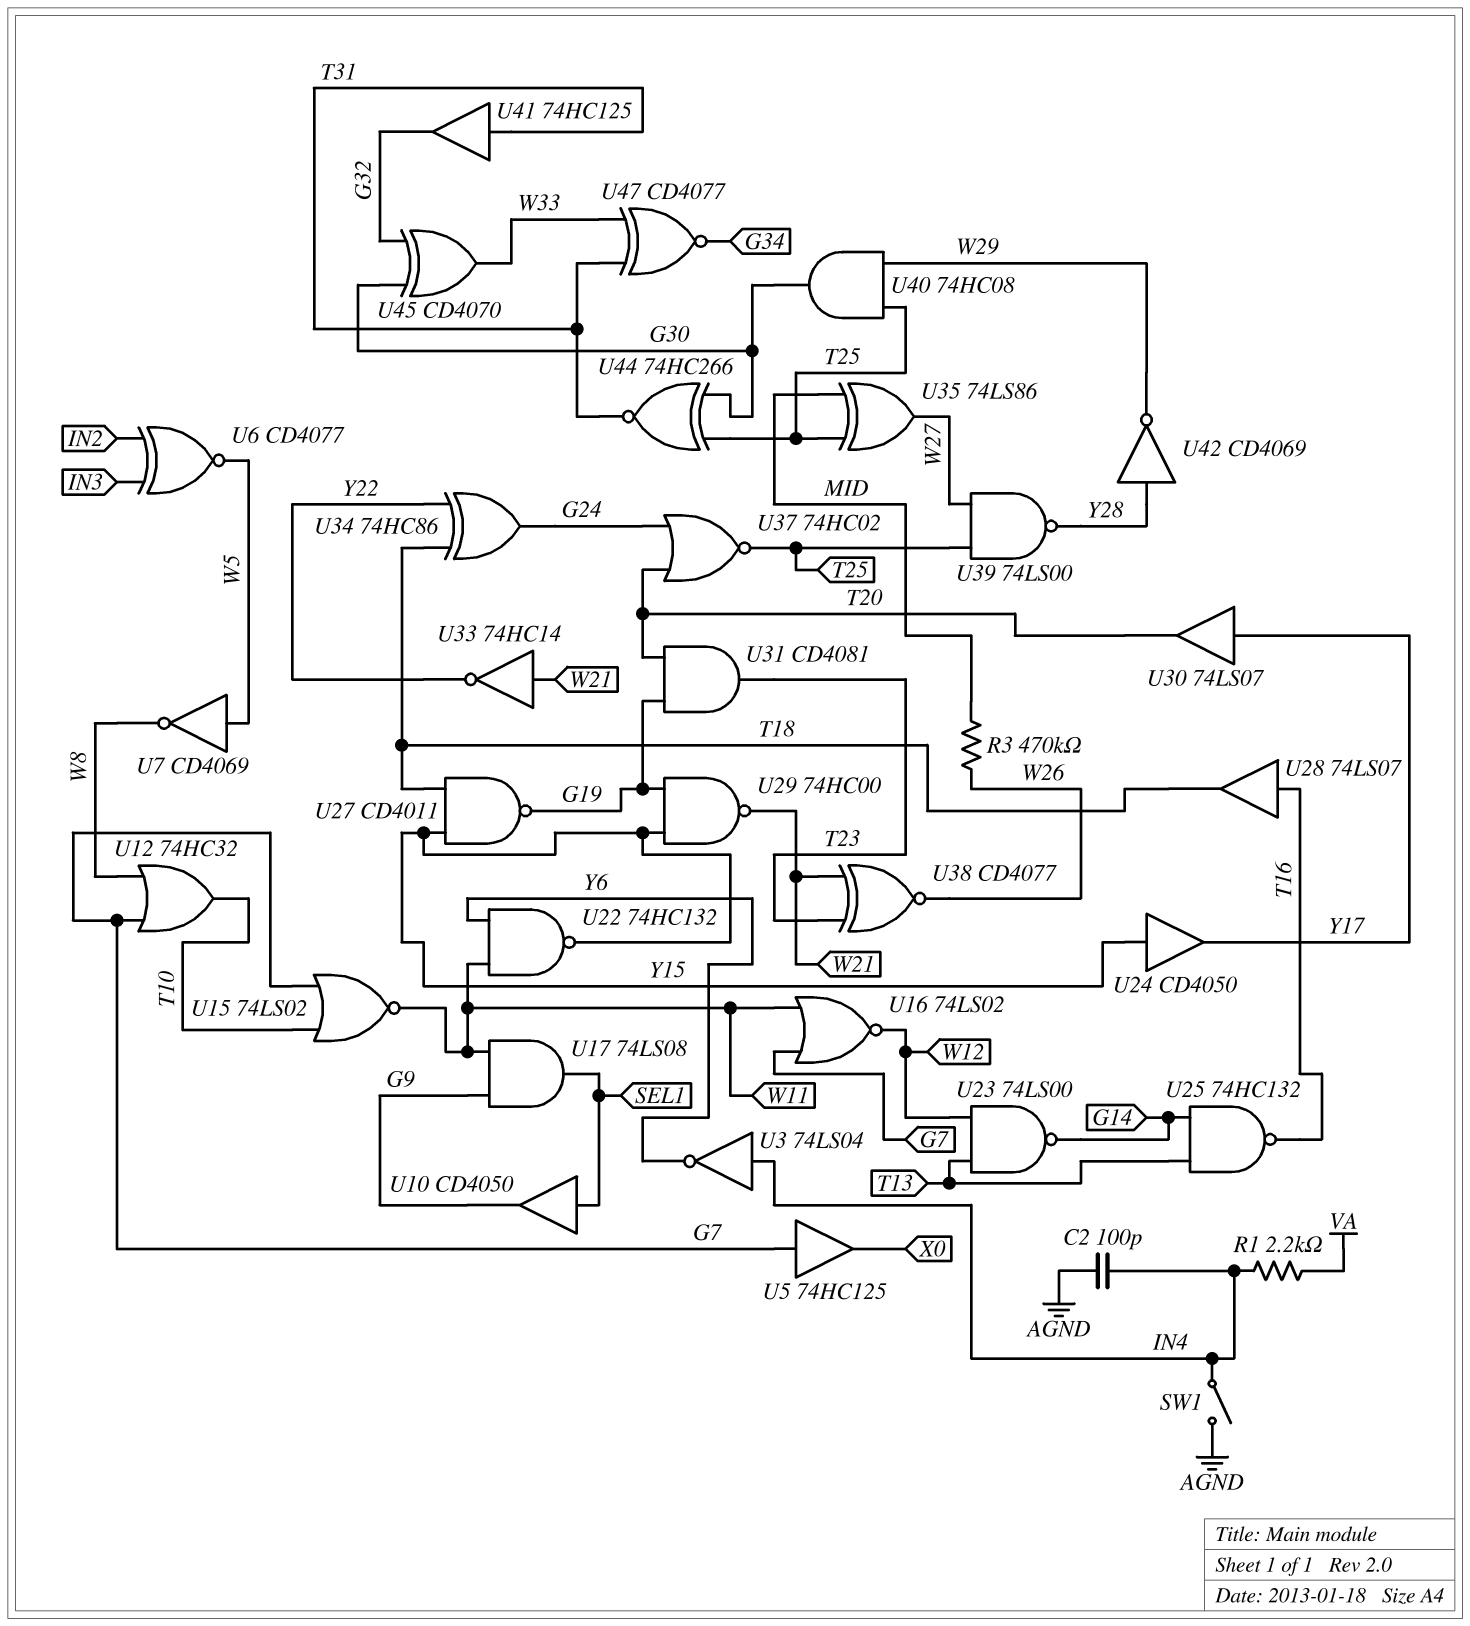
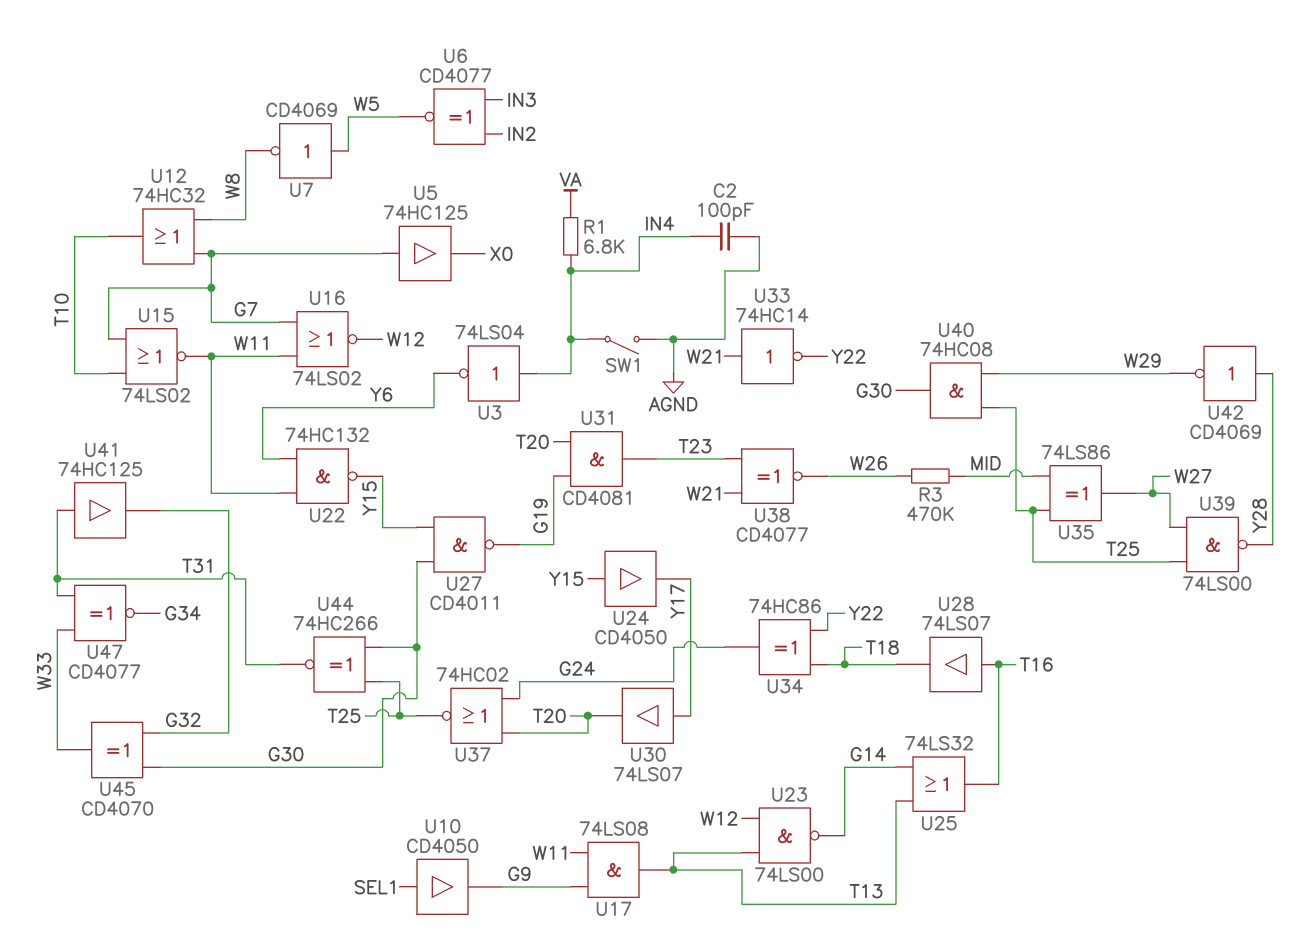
R1: 2.2k (IN4, VA) -> 6.8k (IN4, VA)
U17: AND 74LS08 (in G9, in W11, out SEL1) -> AND 74LS08 (in G9, in W11, out T13)
U25: NAND 74HC132 (in G14, in T13, out T16) -> OR 74LS32 (in G14, in T13, out T16)
U27: NAND CD4011 (in T18, in Y15, out G19) -> NAND CD4011 (in G30, in Y15, out G19)
U29: NAND 74HC00 (in G19, in Y15, out W21) -> none

